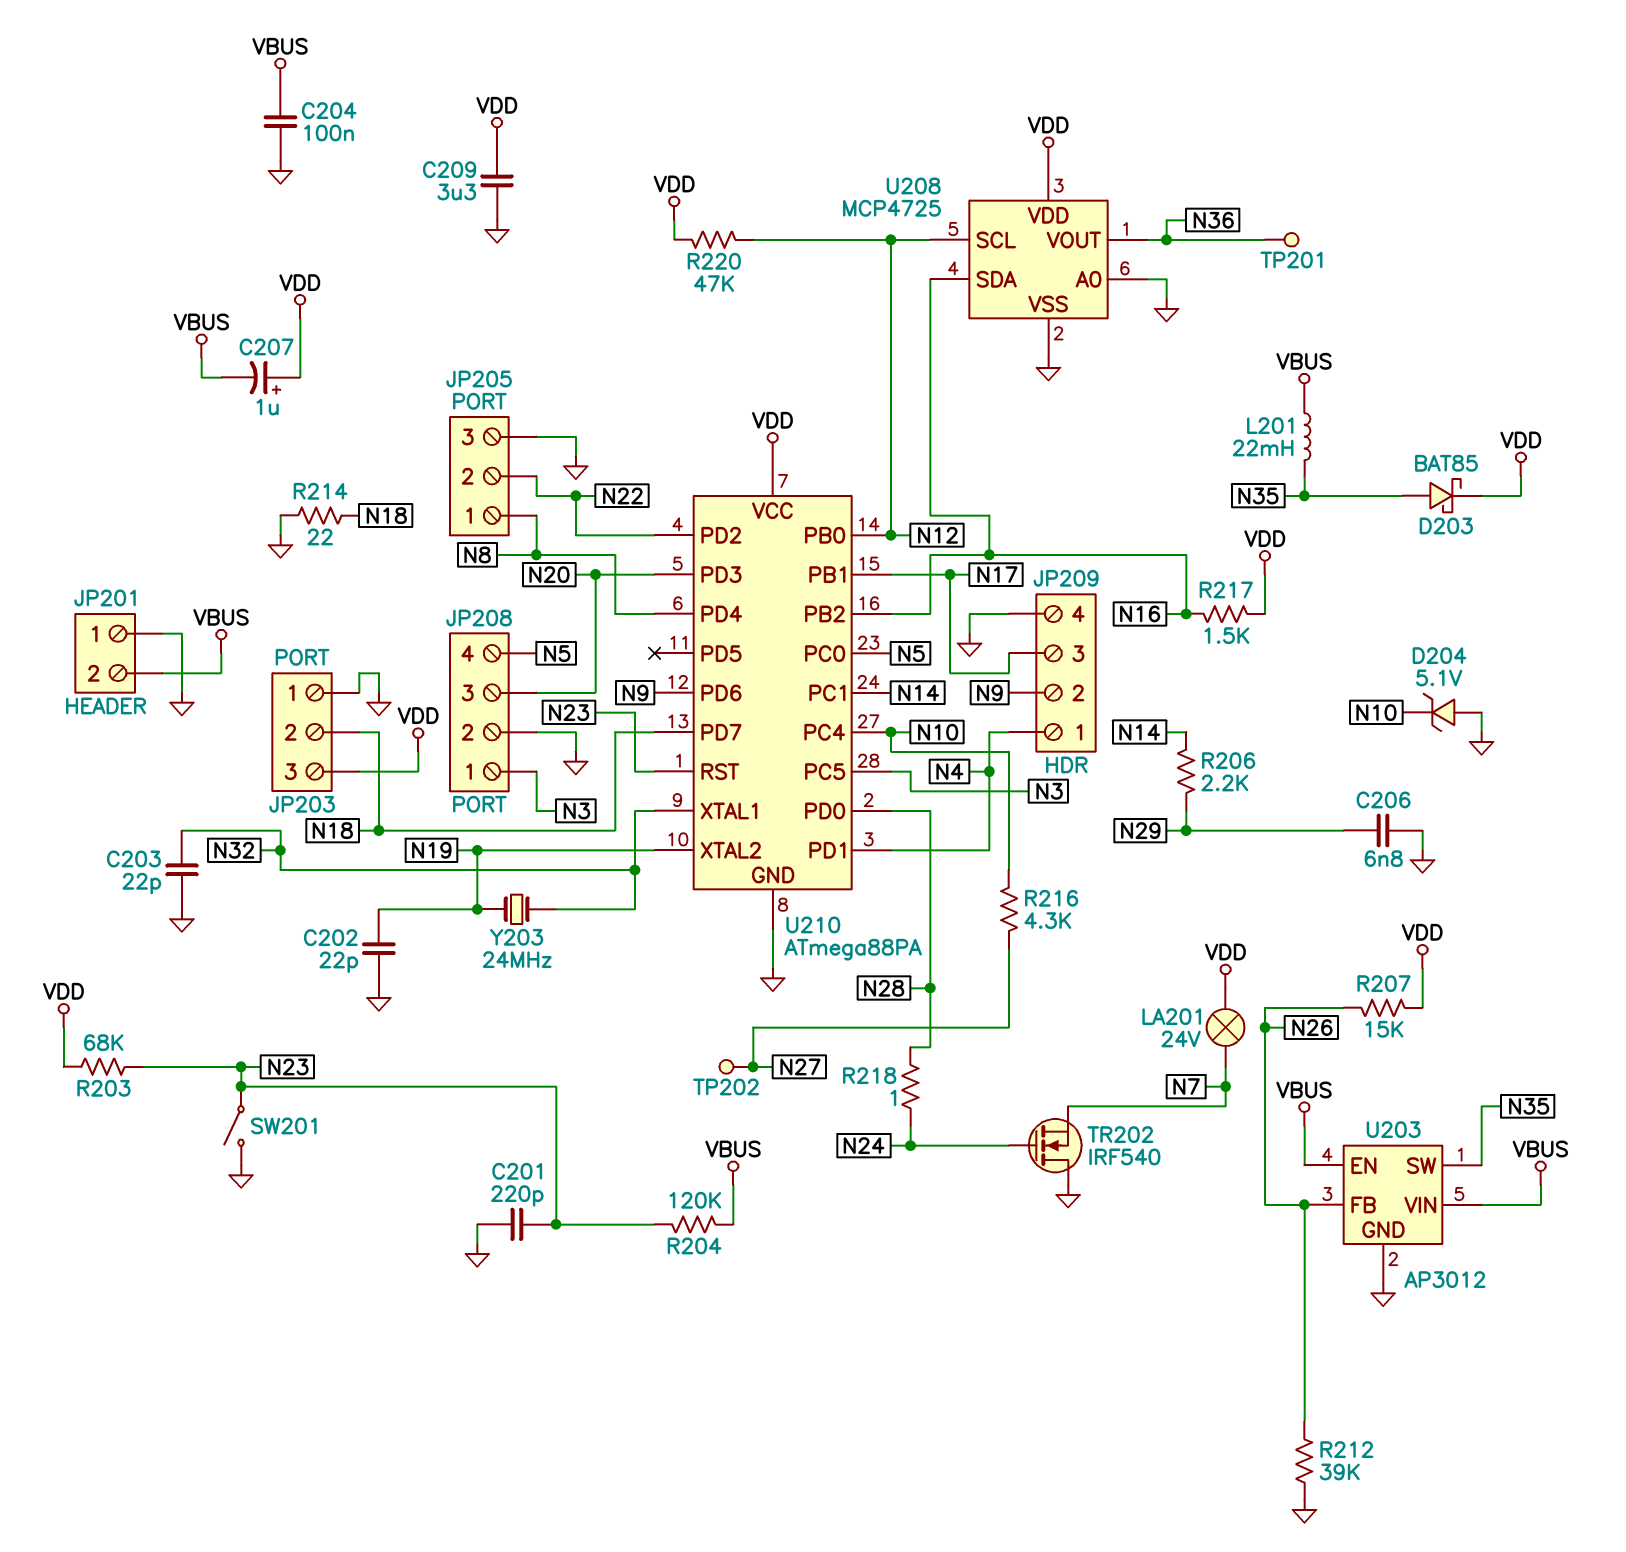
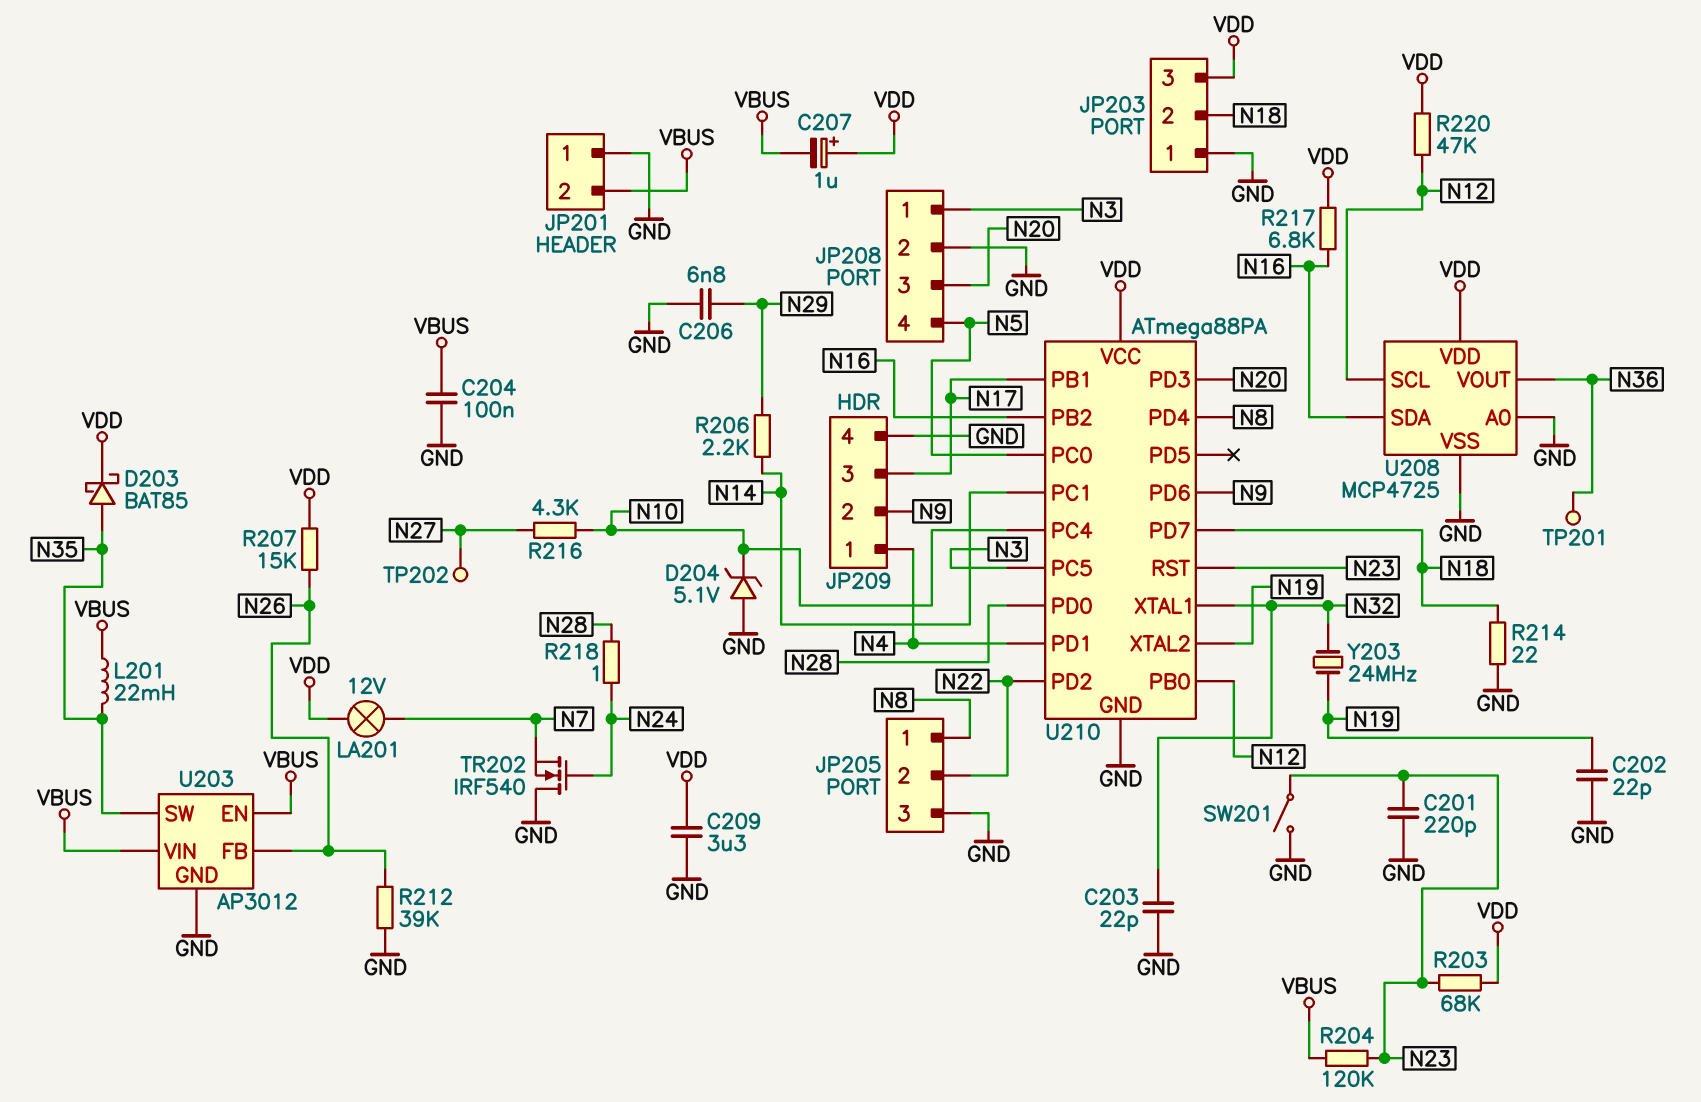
LA201: lamp 24V (N7, VDD) -> lamp 12V (N7, VDD)
R217: 1.5k (N16, VDD) -> 6.8k (N16, VDD)

